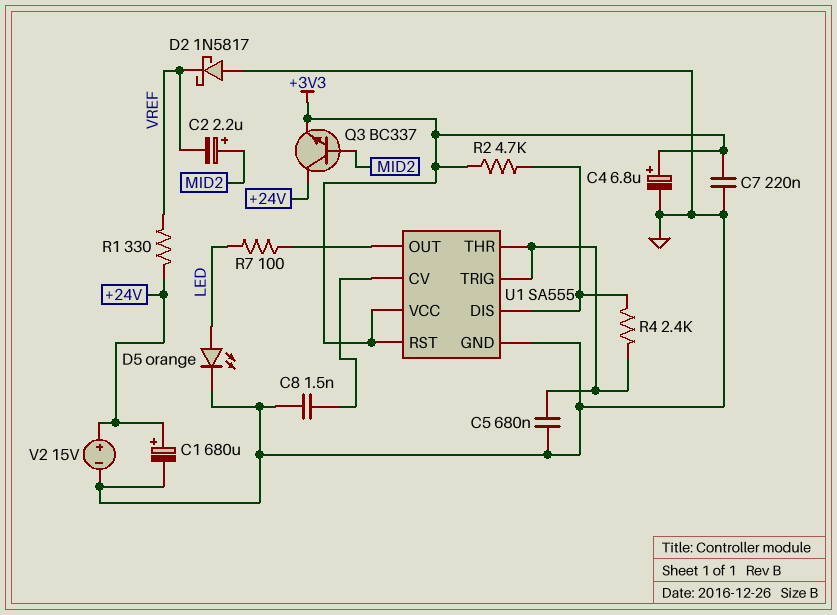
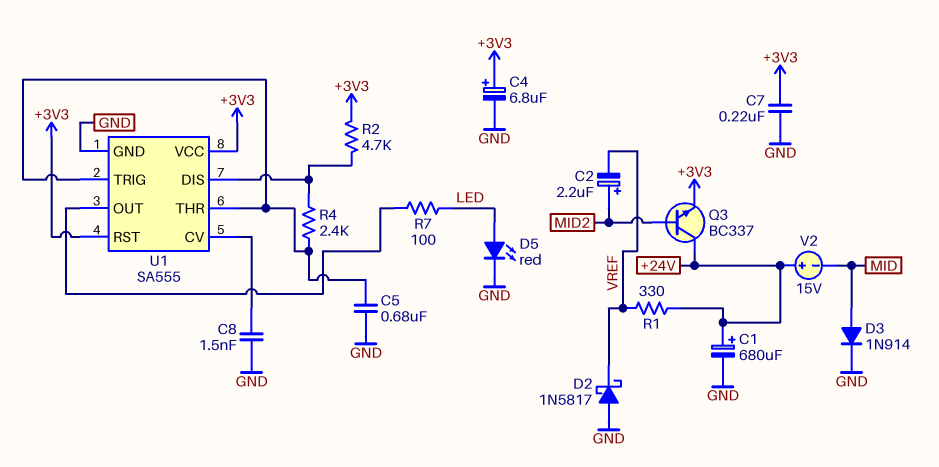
D3: none -> diode 1N914 (A MID, K GND)
D5: LED orange (A LED, K GND) -> LED red (A LED, K GND)
V2: 15V (plus +24V, minus GND) -> 15V (plus +24V, minus MID)

